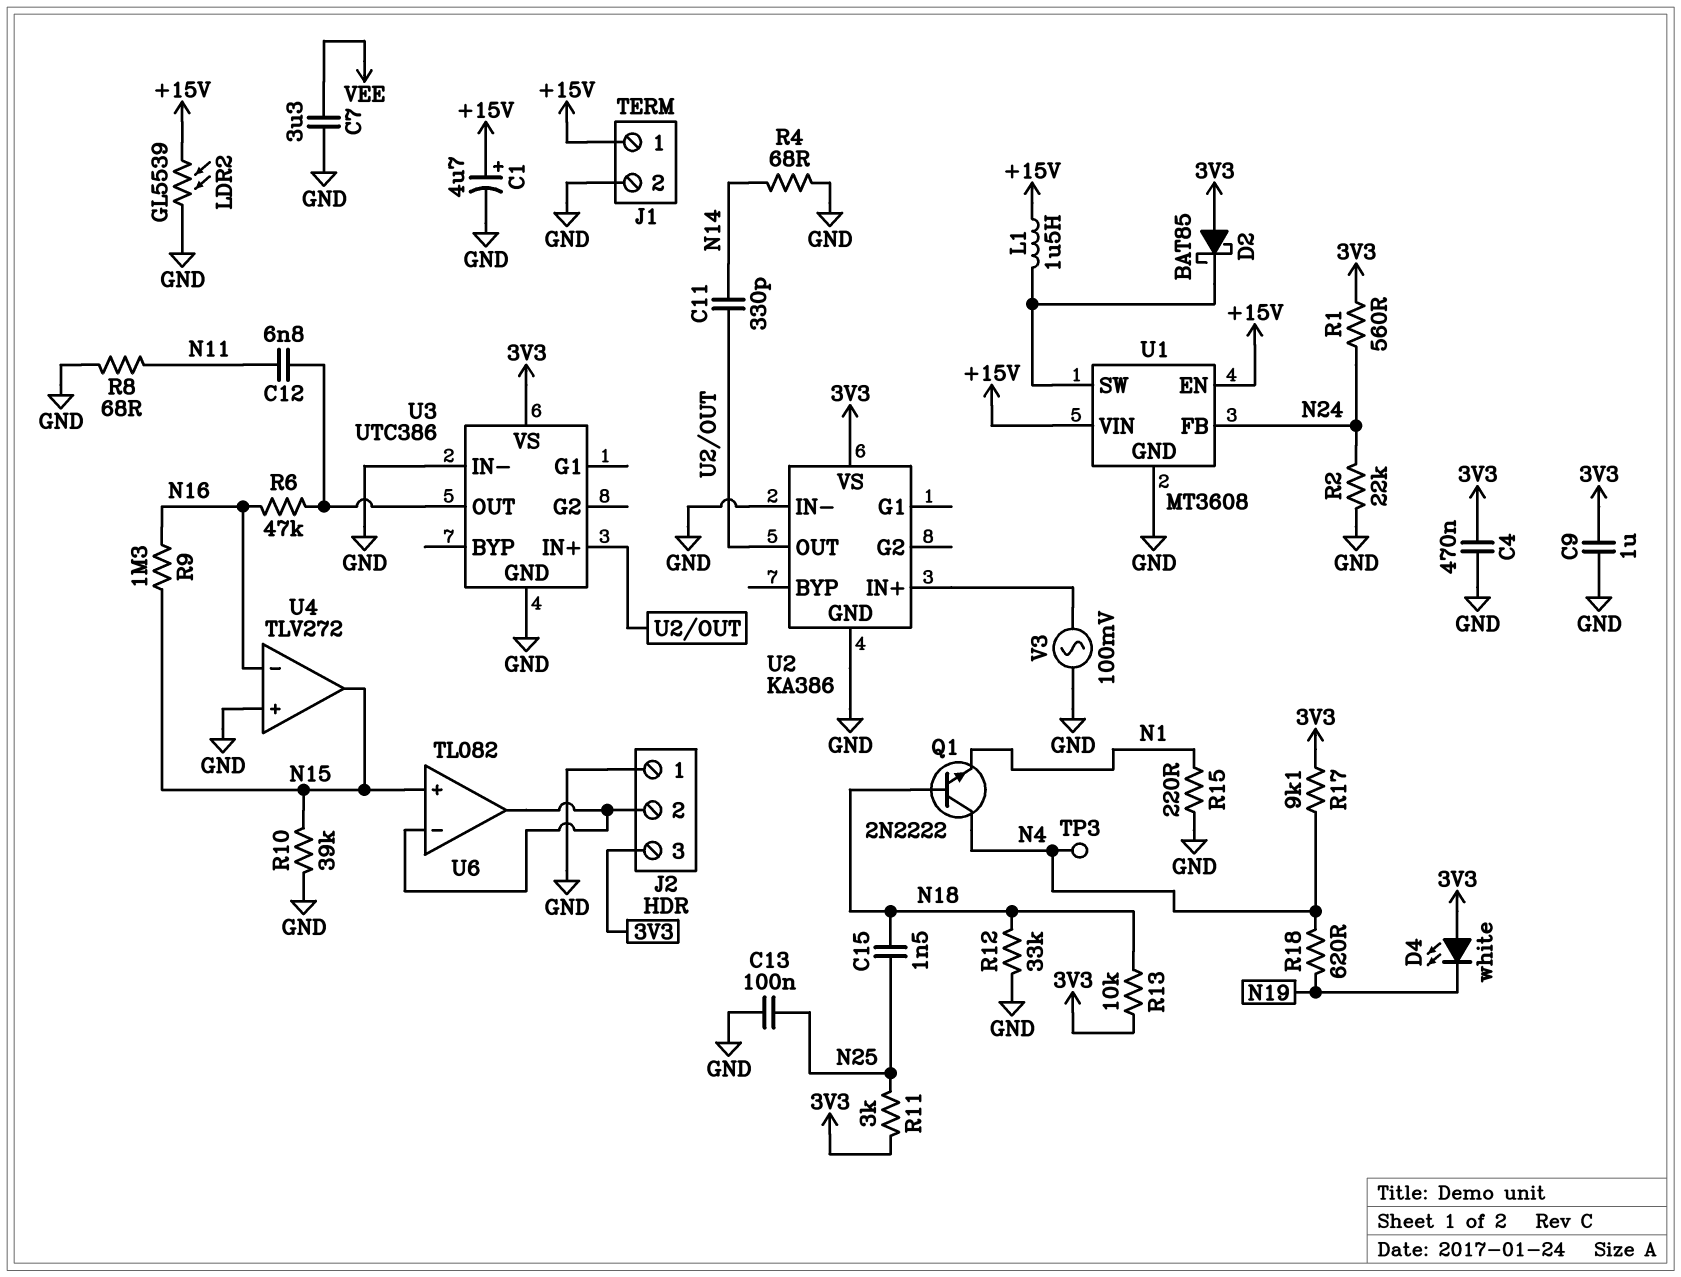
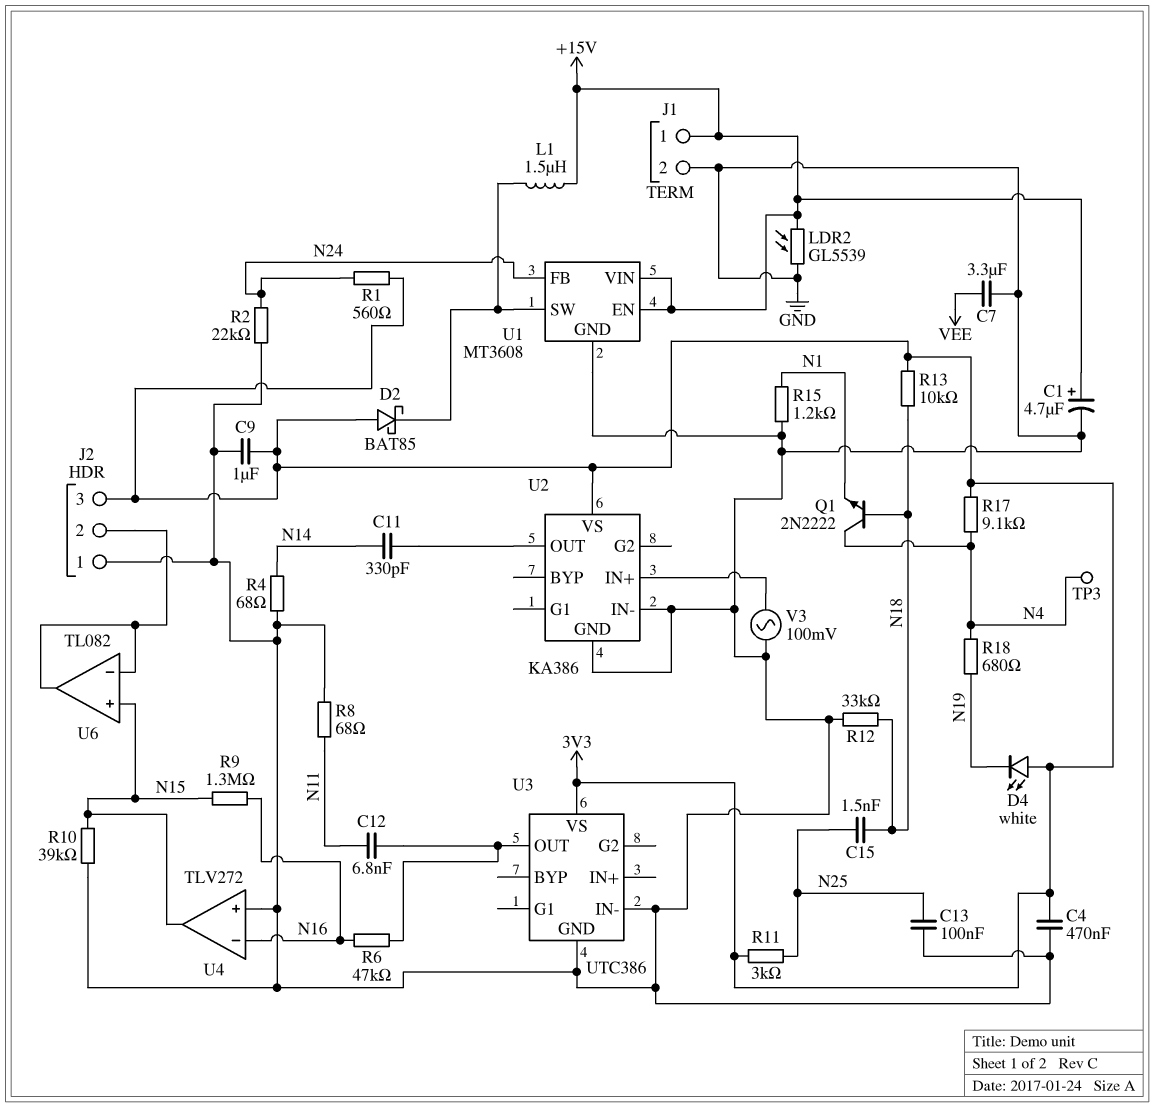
R15: 220 (GND, N1) -> 1.2k (GND, N1)
R18: 620 (N4, N19) -> 680 (N4, N19)
U3 pin IN+: U2/OUT -> none

